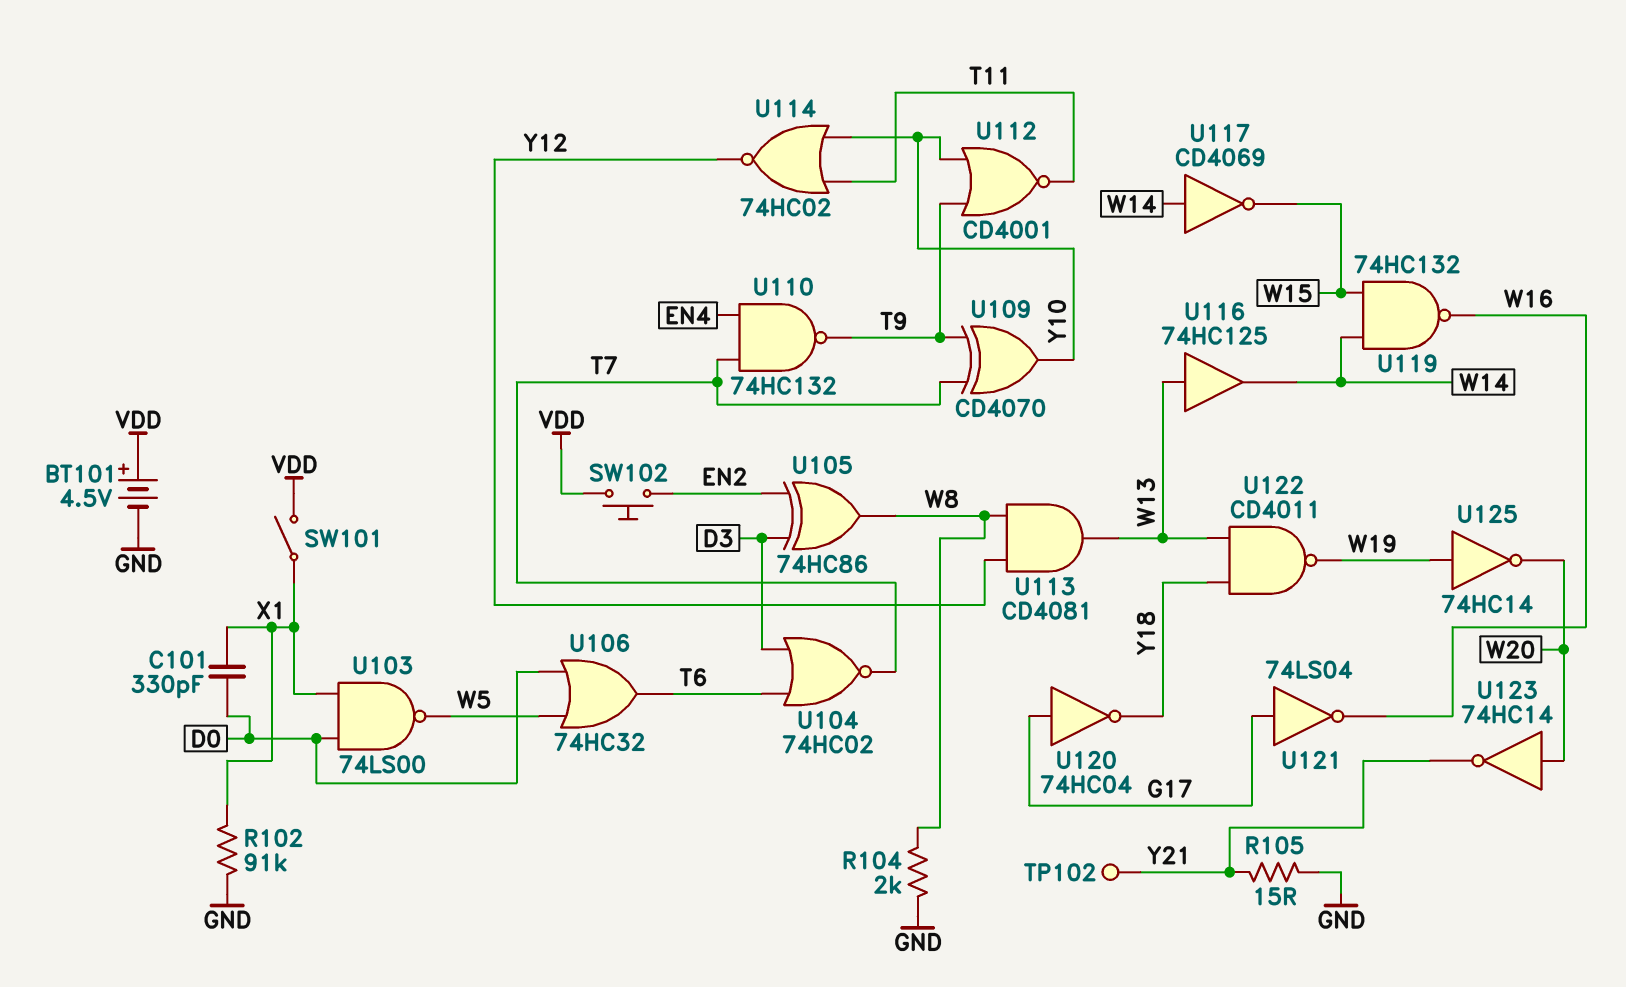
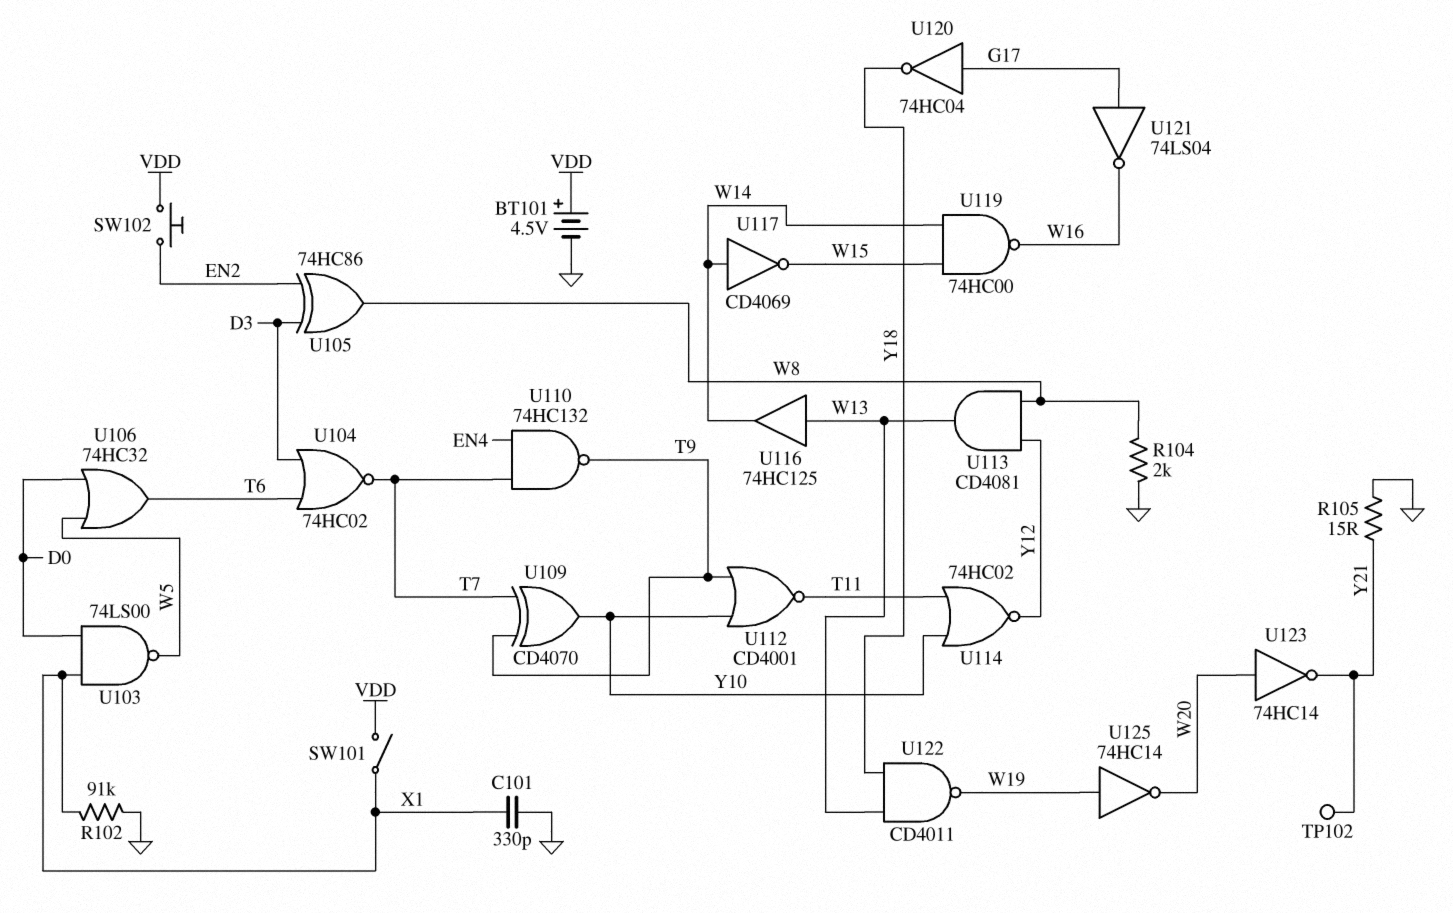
C101: 330pF (D0, X1) -> 330pF (GND, X1)
U119: NAND 74HC132 (in W14, in W15, out W16) -> NAND 74HC00 (in W14, in W15, out W16)

